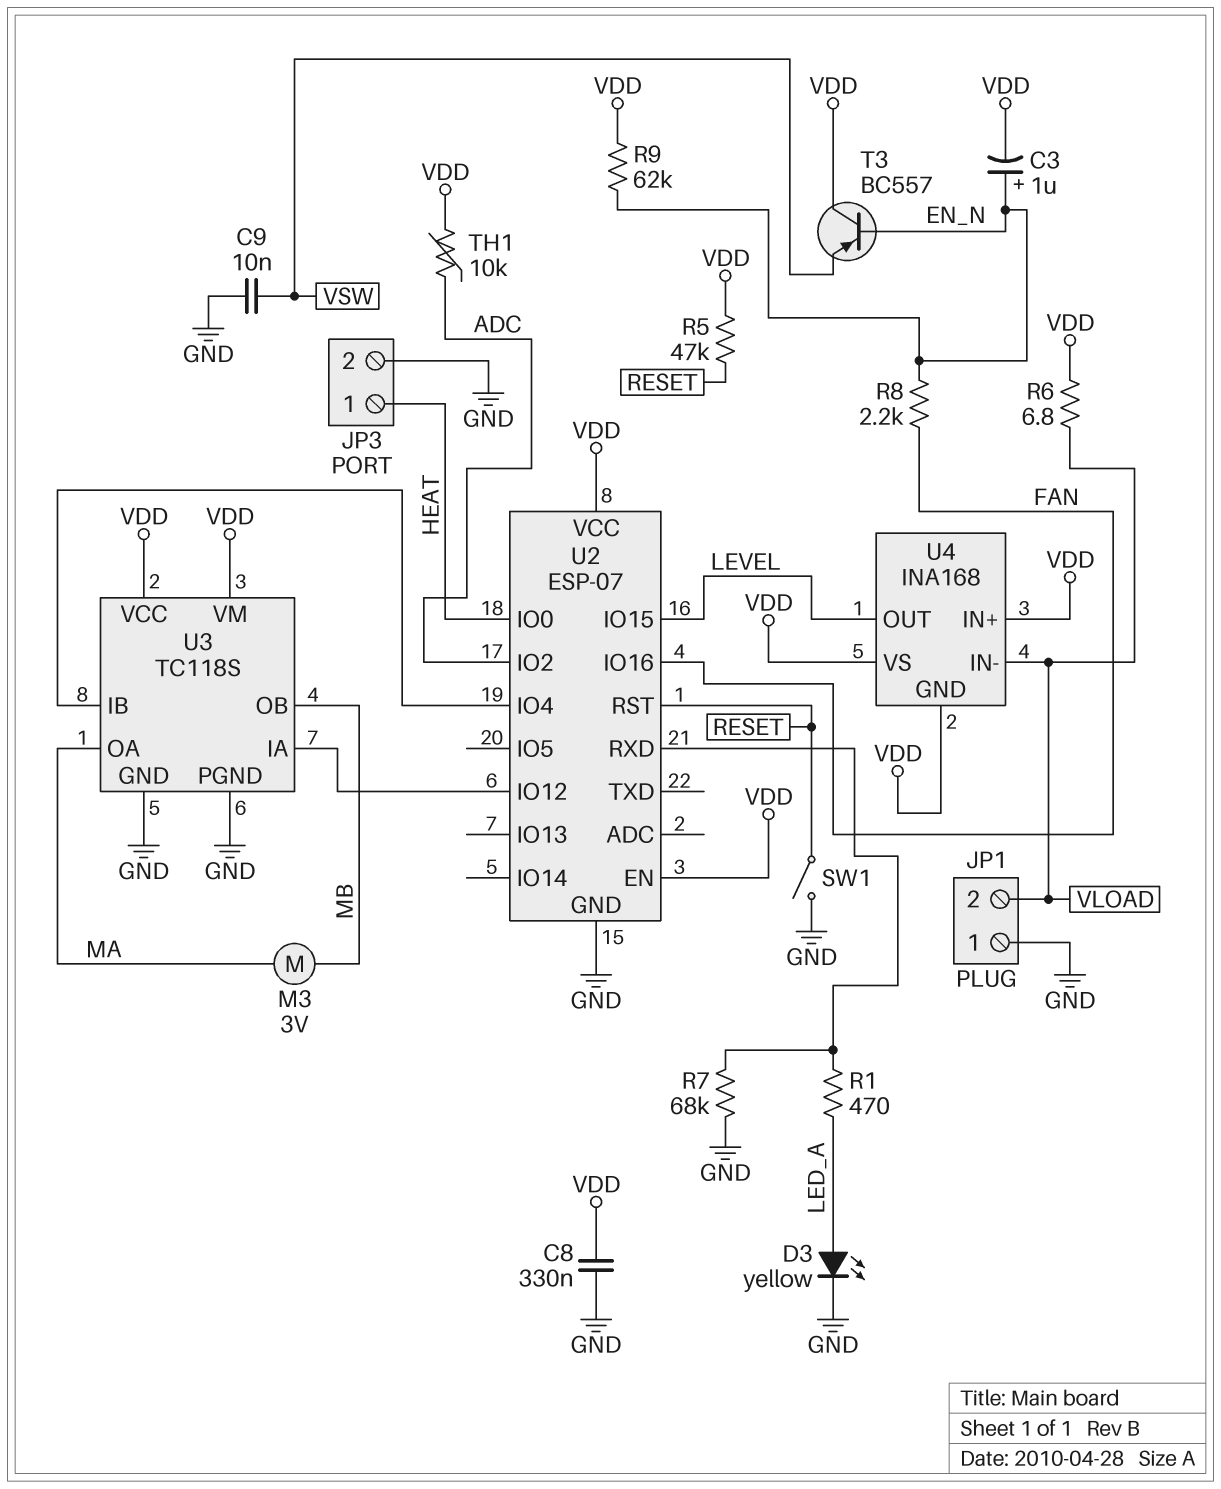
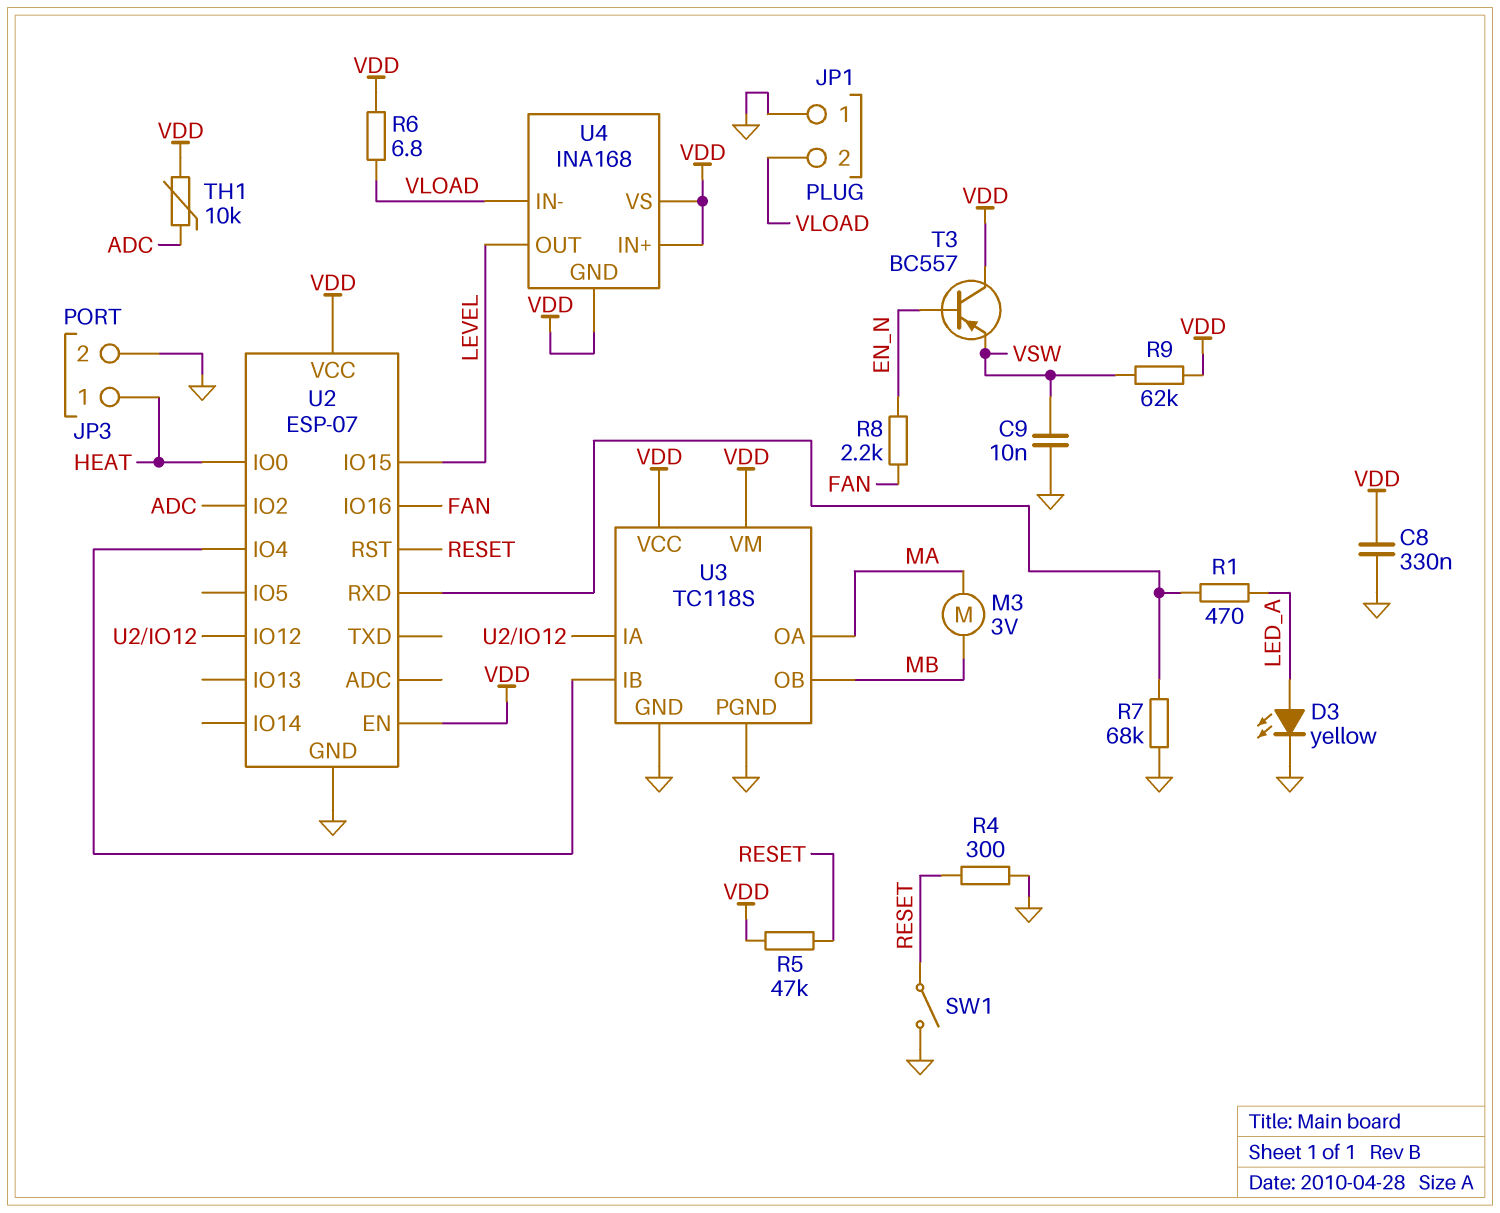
C3: 1uF (plus EN_N, minus VDD) -> none
R4: none -> 300 (GND, RESET)
R9: 62k (EN_N, VDD) -> 62k (VDD, VSW)

